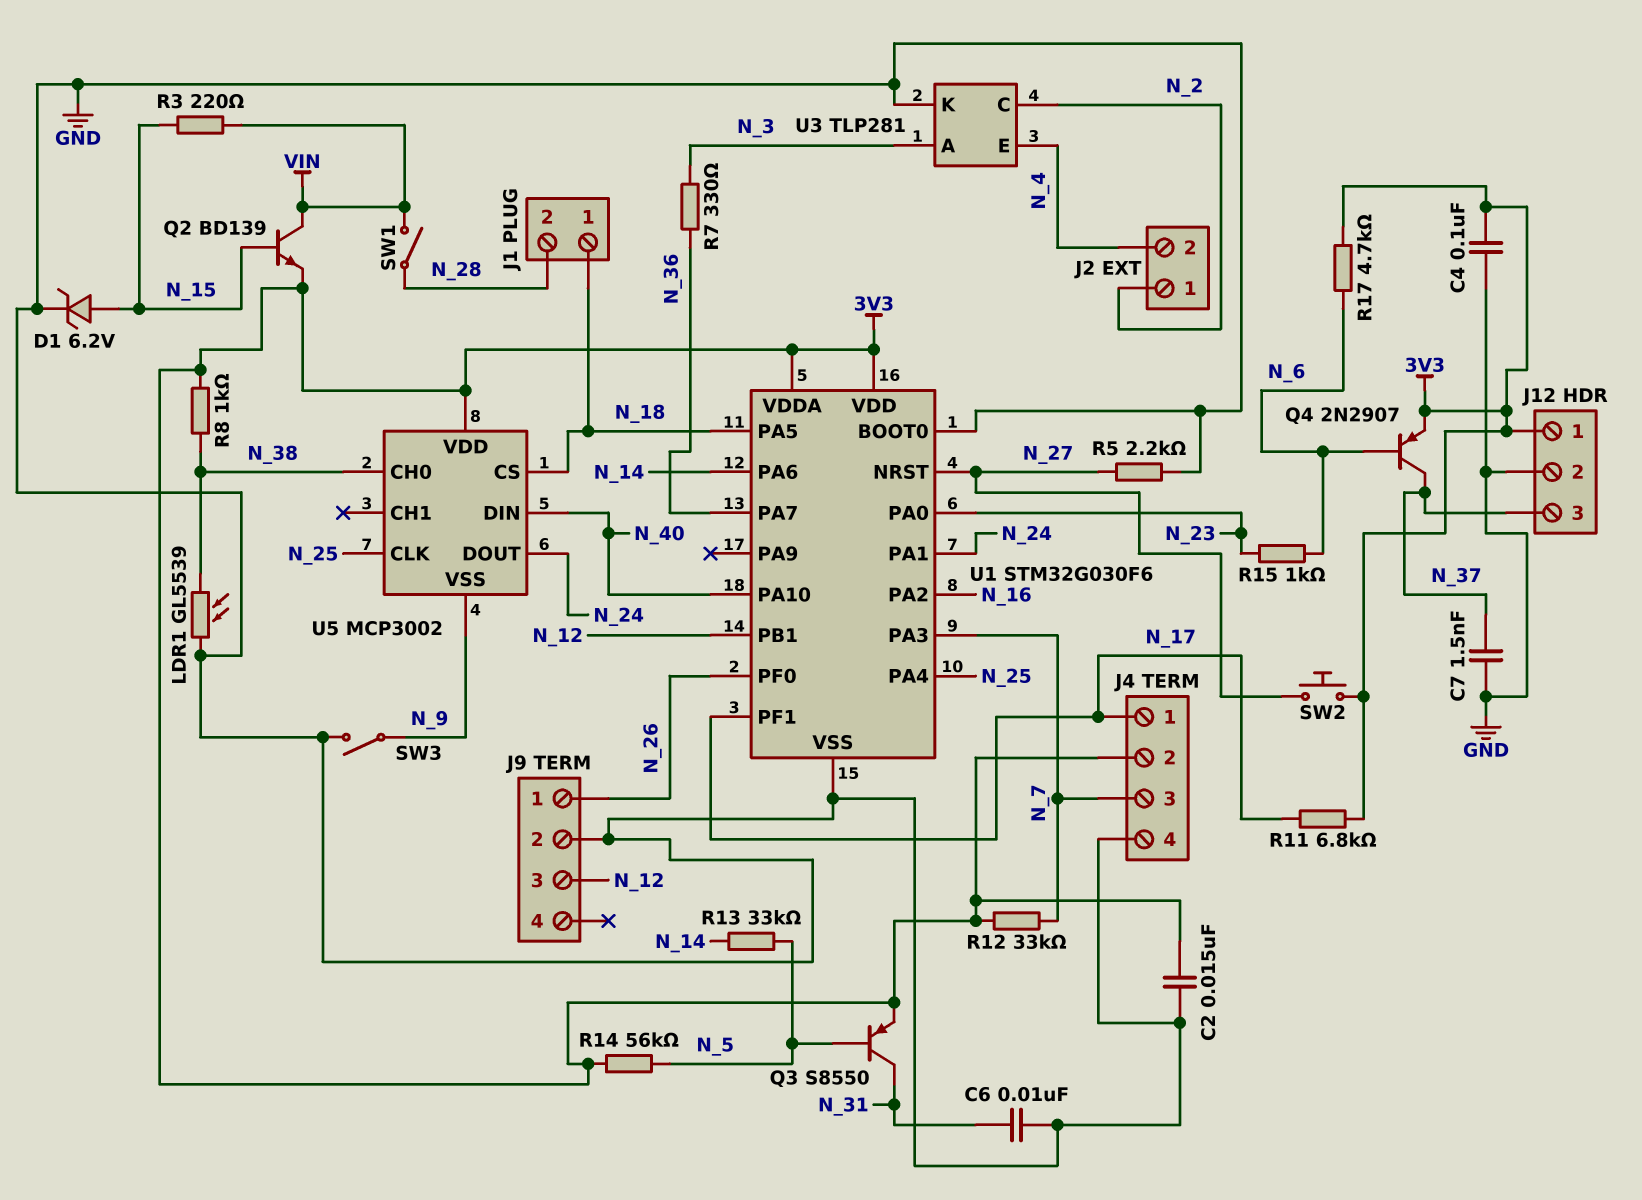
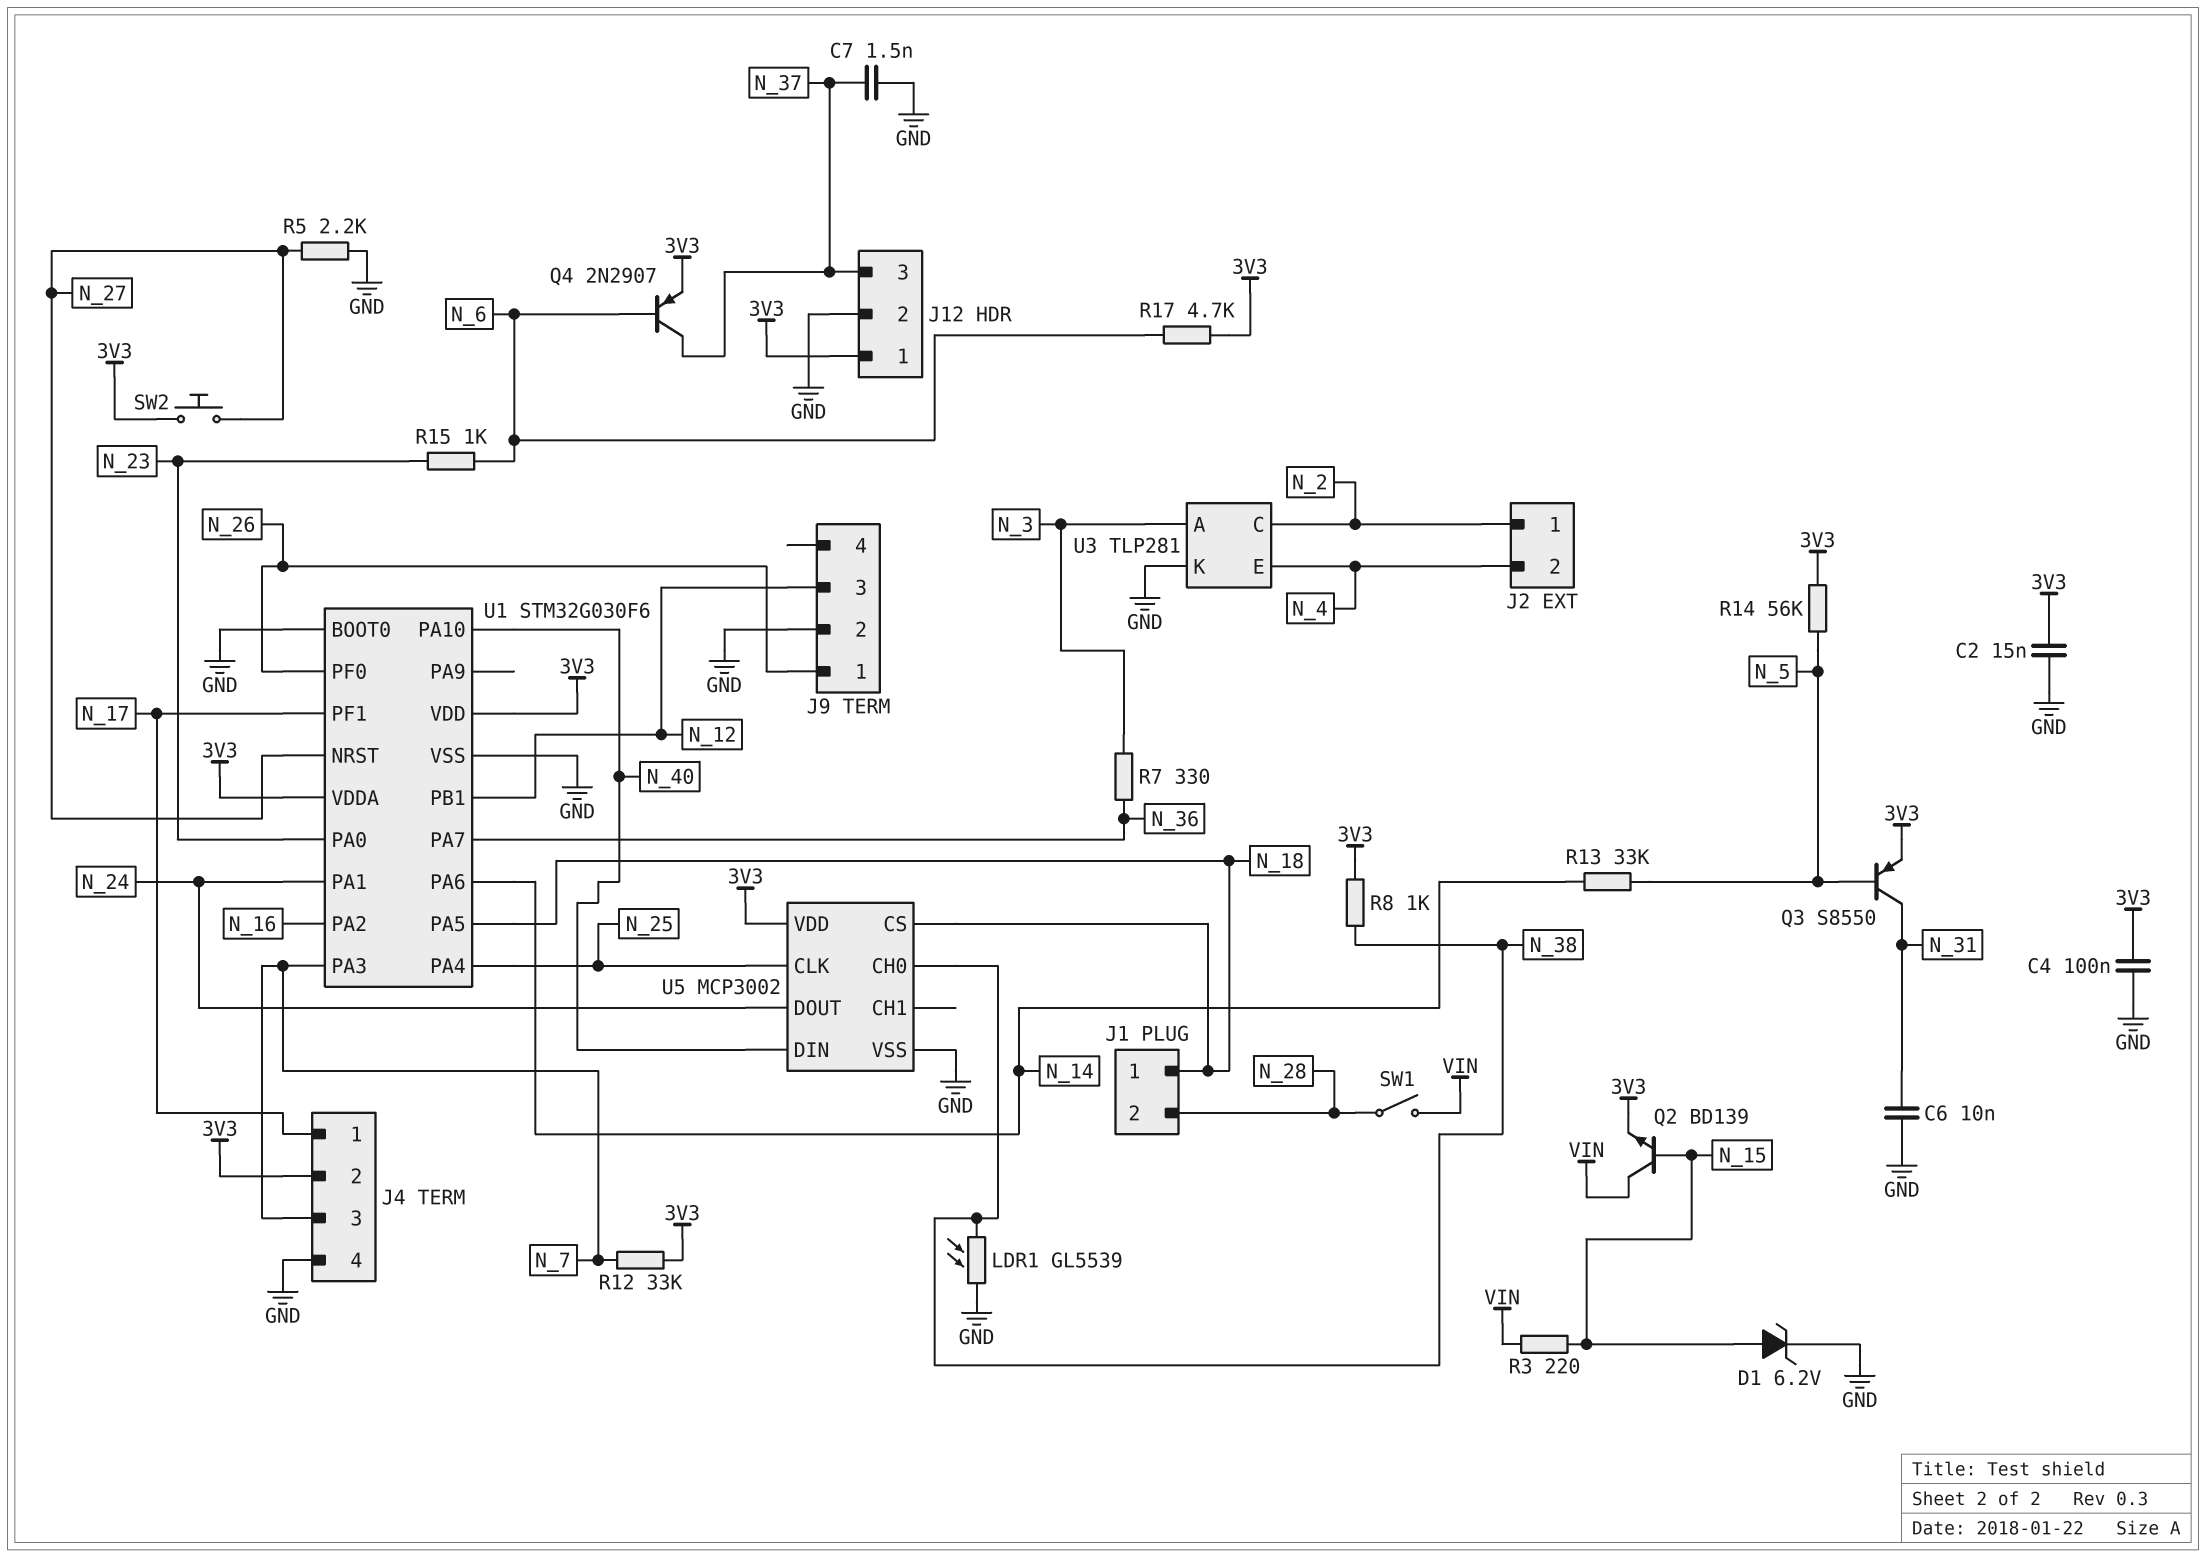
R11: 6.8k (3V3, N_17) -> none
SW3: switch (GND, N_9) -> none
U5 pin VSS: N_9 -> GND

